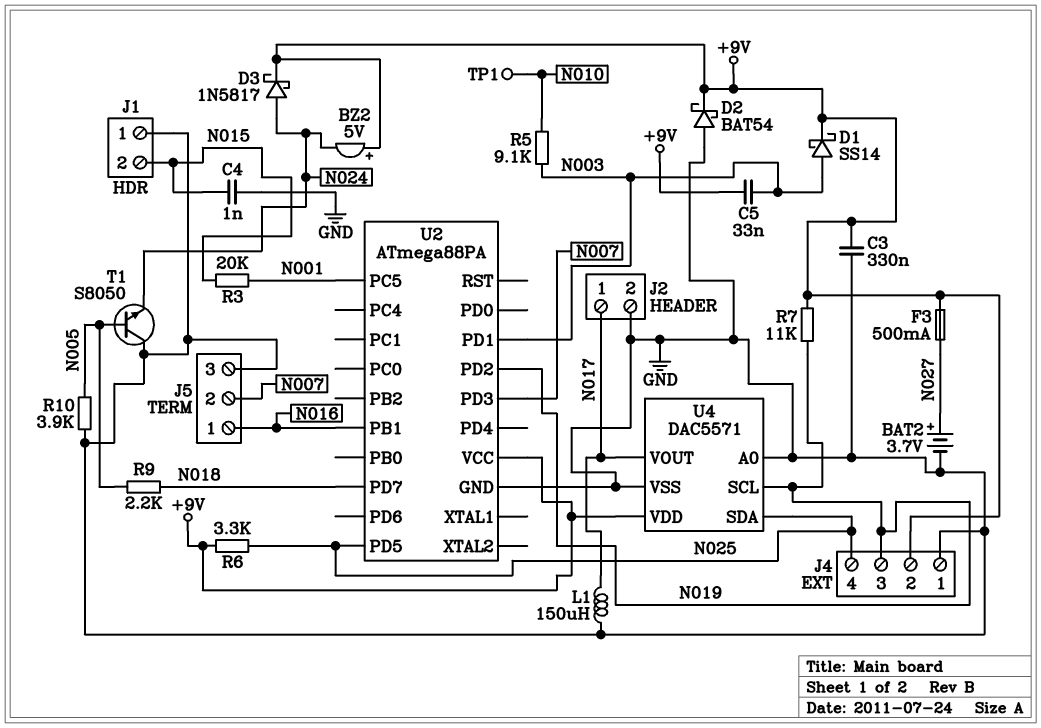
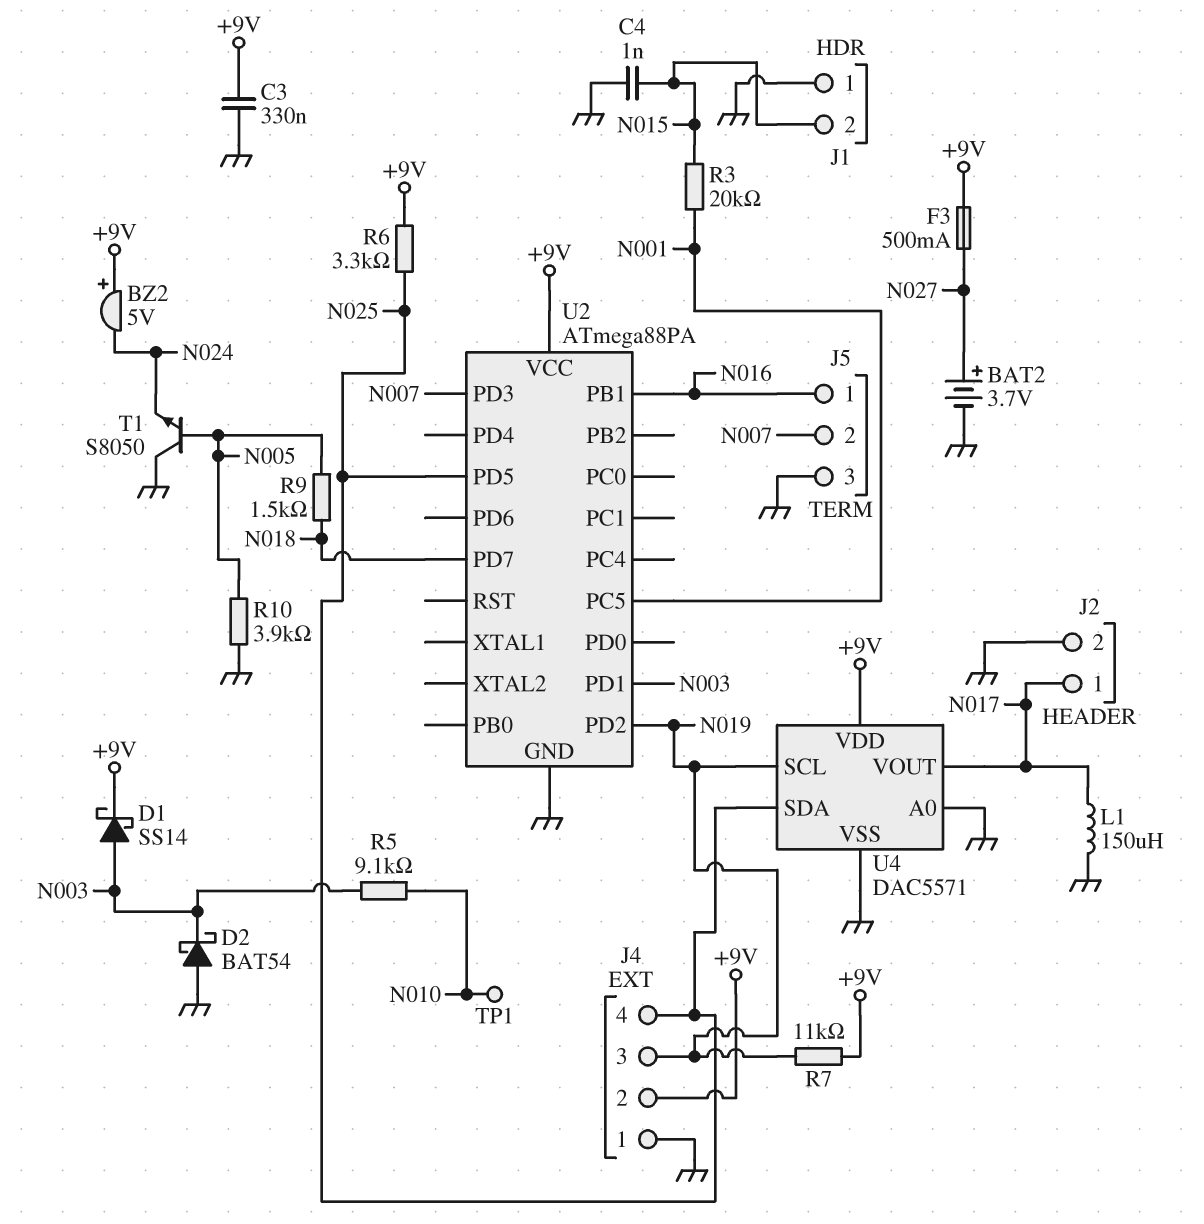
C5: 33nF (+9V, N003) -> none
D2: schottky BAT54 (A GND, K +9V) -> schottky BAT54 (A GND, K N003)
D3: schottky 1N5817 (A N024, K +9V) -> none
R9: 2.2k (N005, N018) -> 1.5k (N005, N018)

